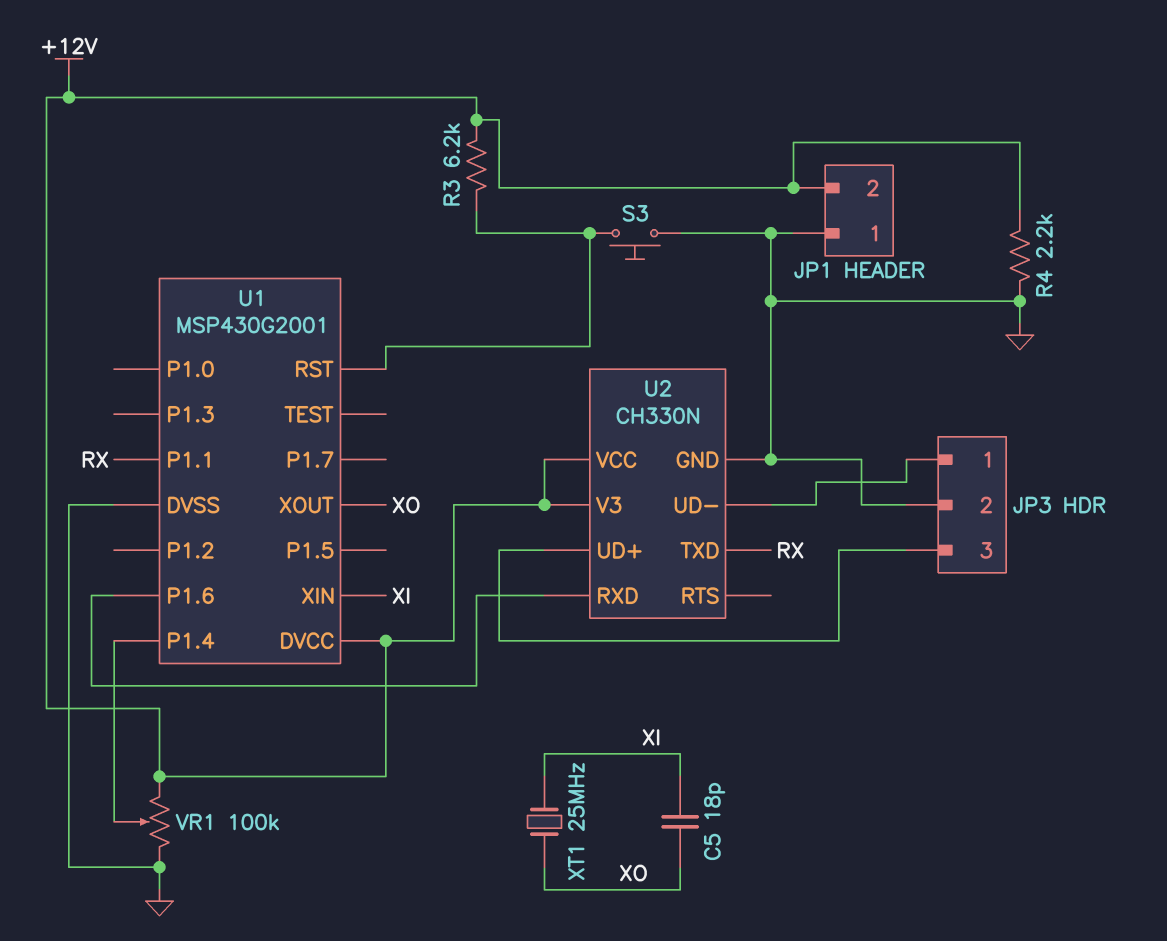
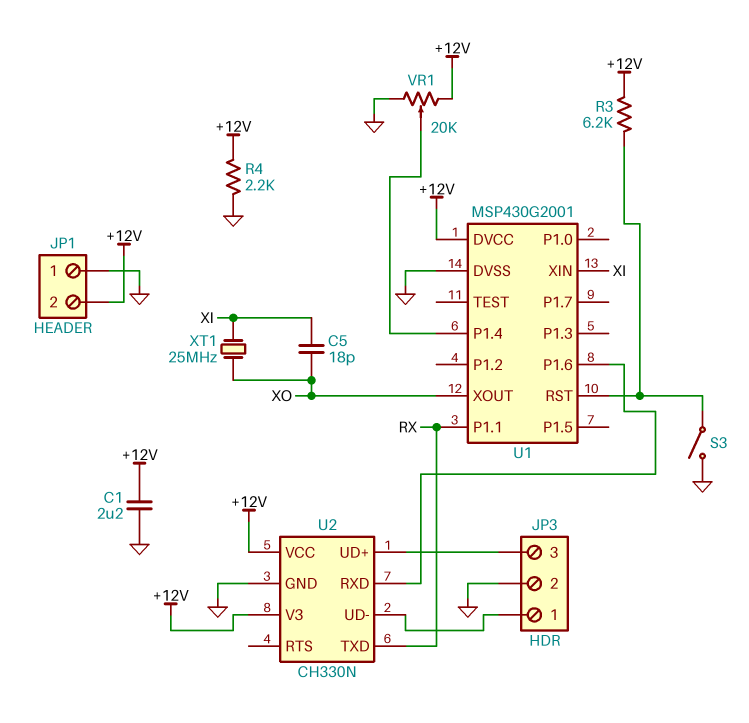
C1: none -> 2.2uF (+12V, GND)
S3: button (GND, U1/RST) -> switch (GND, U1/RST)
VR1: 100k (+12V, GND, wiper U1/P1.4) -> 20k (+12V, GND, wiper U1/P1.4)

